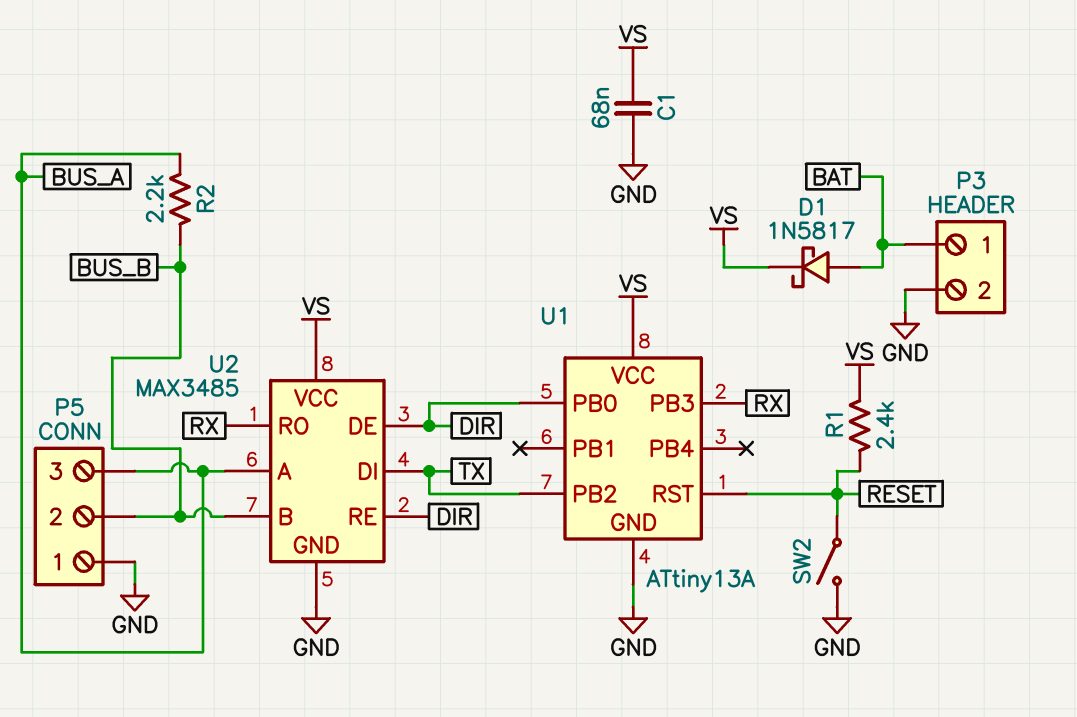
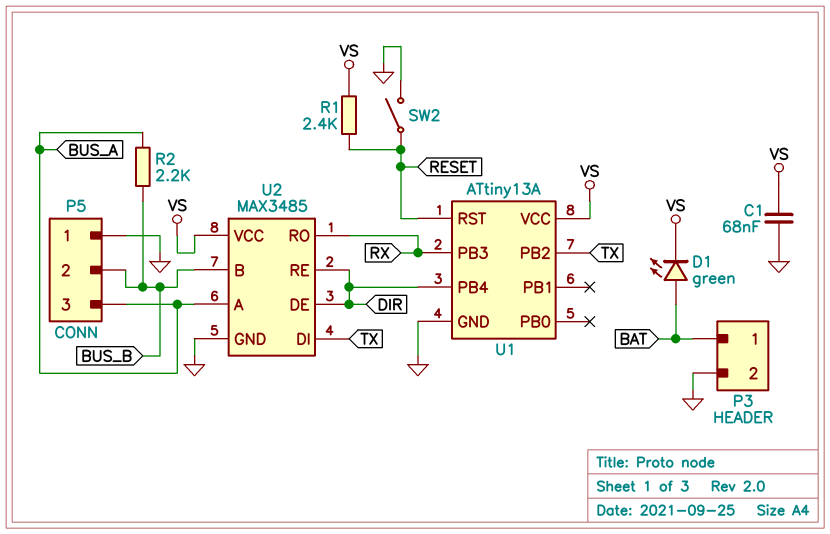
D1: schottky 1N5817 (A BAT, K VS) -> LED green (A BAT, K VS)
U1 pin PB0: DIR -> none
U1 pin PB4: none -> DIR

